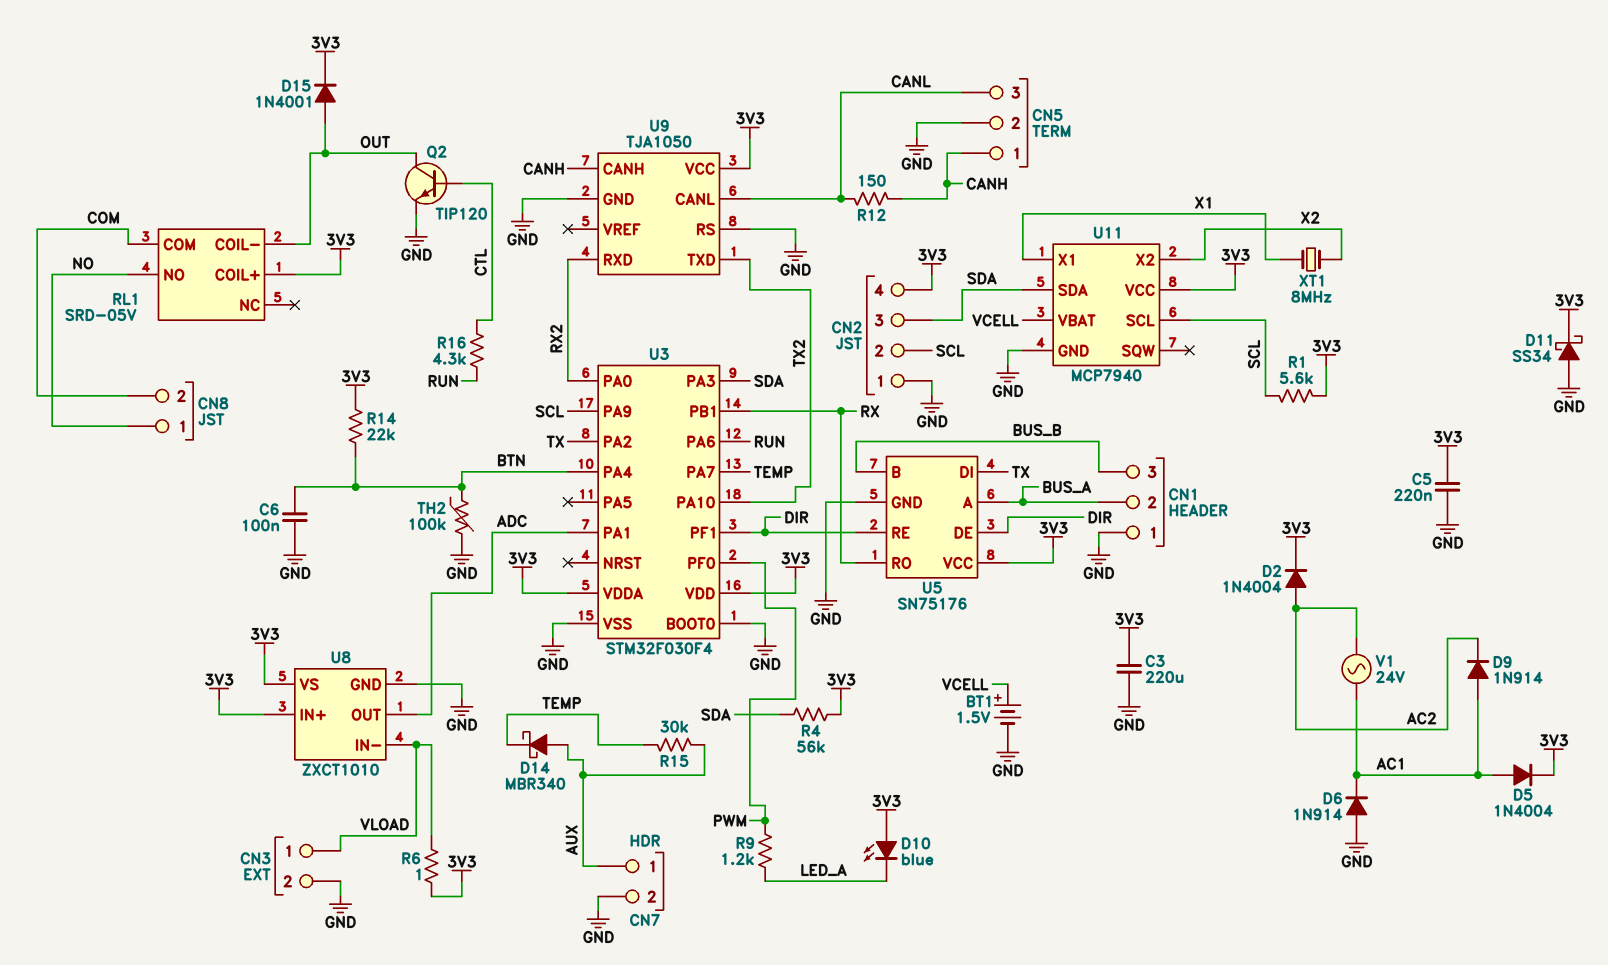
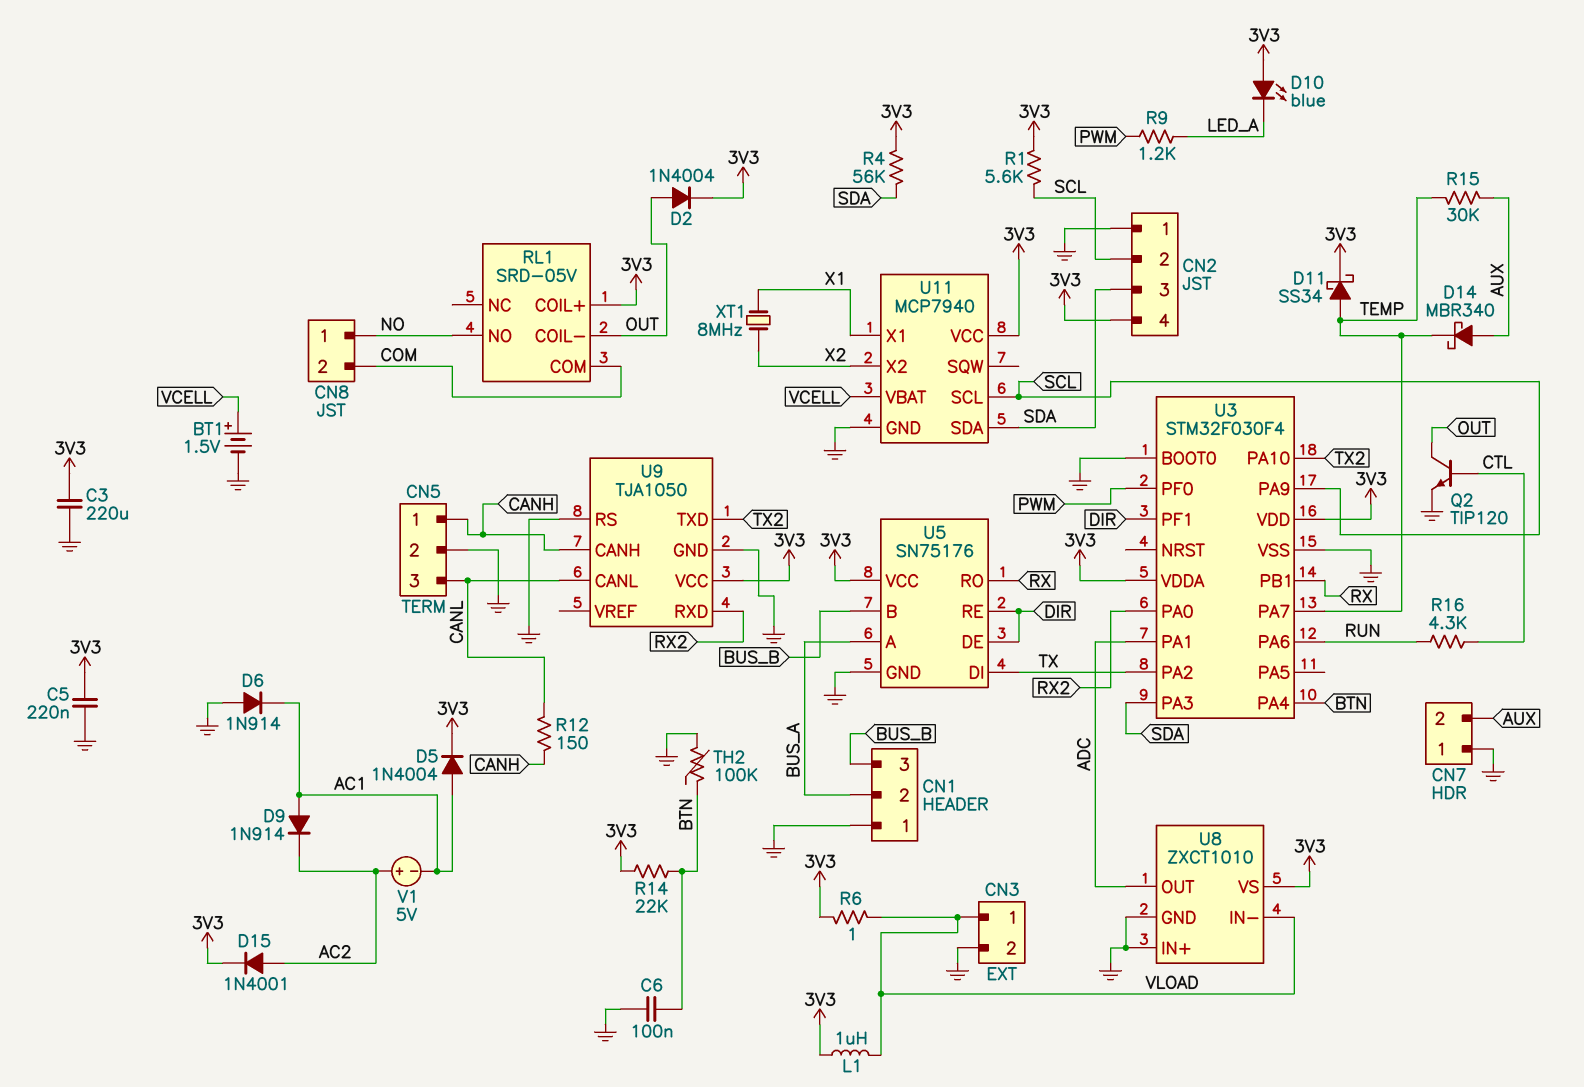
CN7 pin 1: AUX -> GND
CN7 pin 2: GND -> AUX
D2: diode 1N4004 (A AC2, K 3V3) -> diode 1N4004 (A OUT, K 3V3)
D11: schottky SS34 (A GND, K 3V3) -> schottky SS34 (A TEMP, K 3V3)
D15: diode 1N4001 (A OUT, K 3V3) -> diode 1N4001 (A AC2, K 3V3)
L1: none -> 1uH (3V3, VLOAD)
U8 pin IN+: 3V3 -> GND
V1: AC 24V (AC1, AC2) -> 5V (plus AC2, minus AC1)

